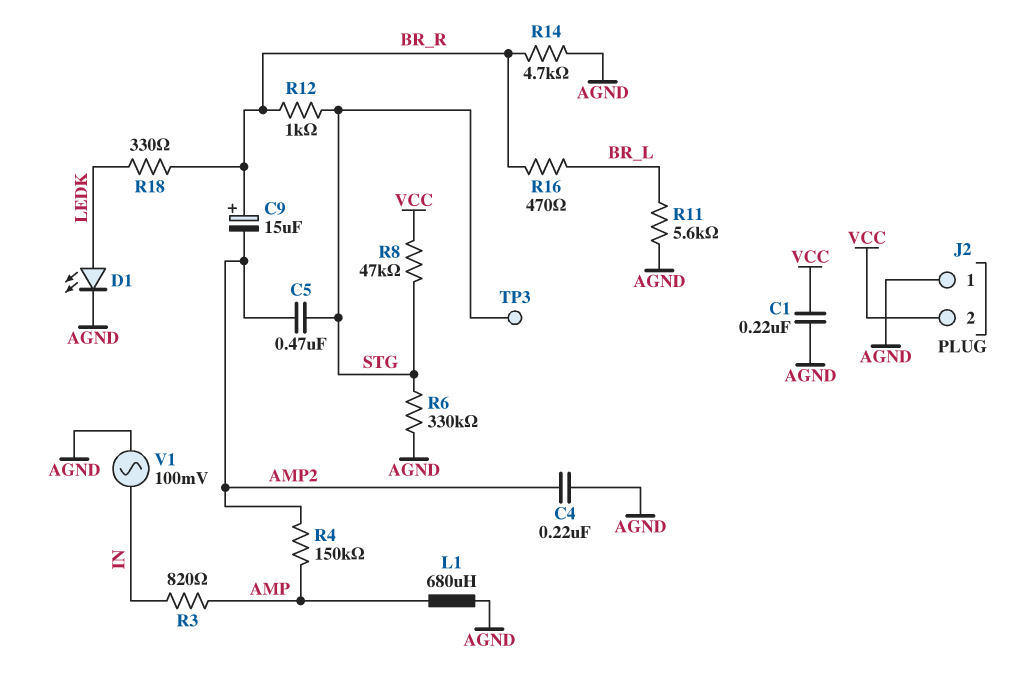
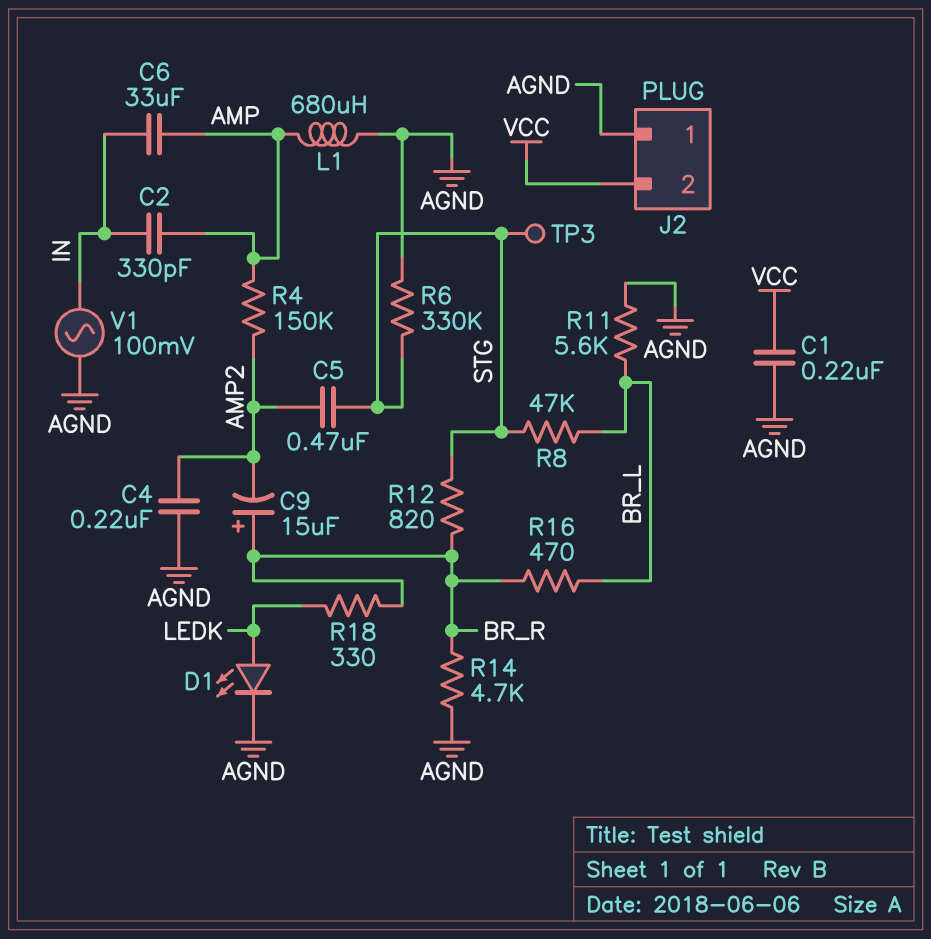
C2: none -> 330pF (AMP, IN)
C6: none -> 33uF (AMP, IN)
R3: 820 (AMP, IN) -> none
R8: 47k (STG, VCC) -> 47k (BR_L, STG)
R12: 1k (BR_R, STG) -> 820 (BR_R, STG)

